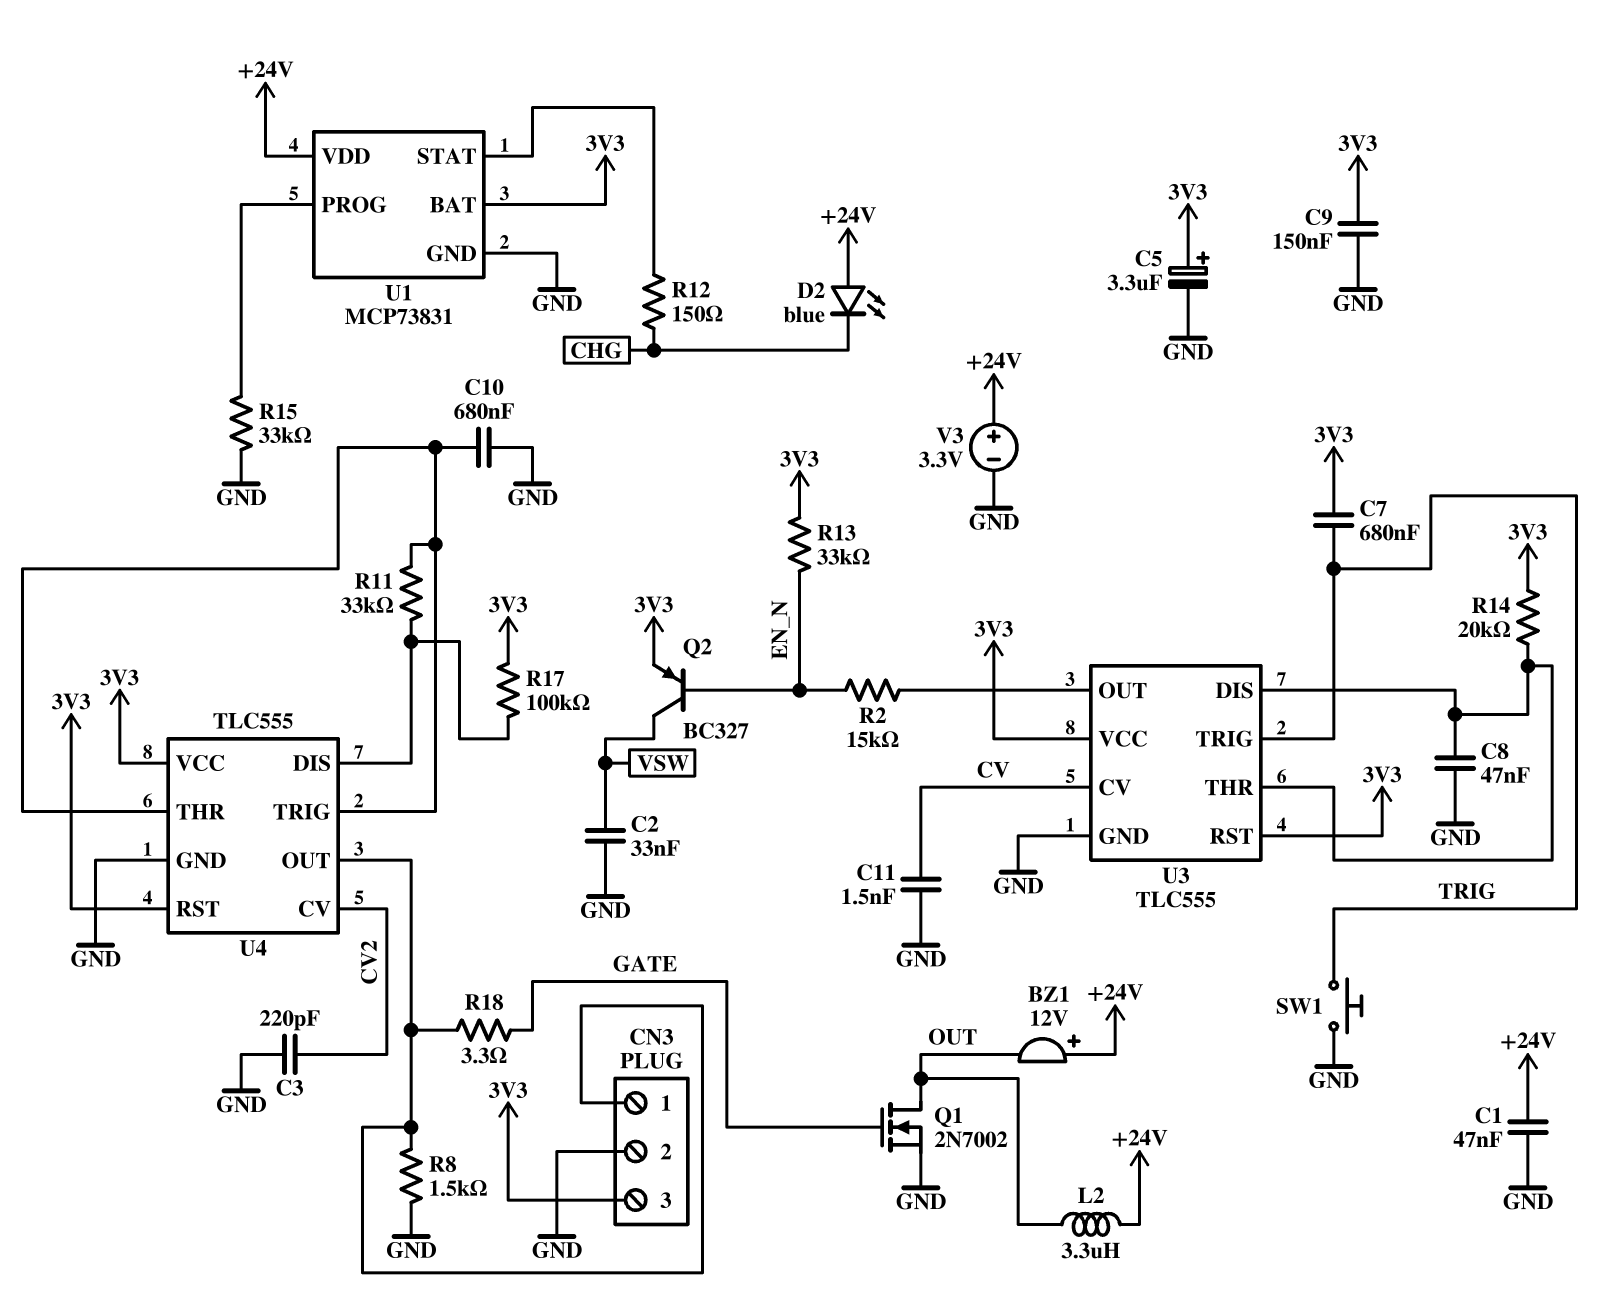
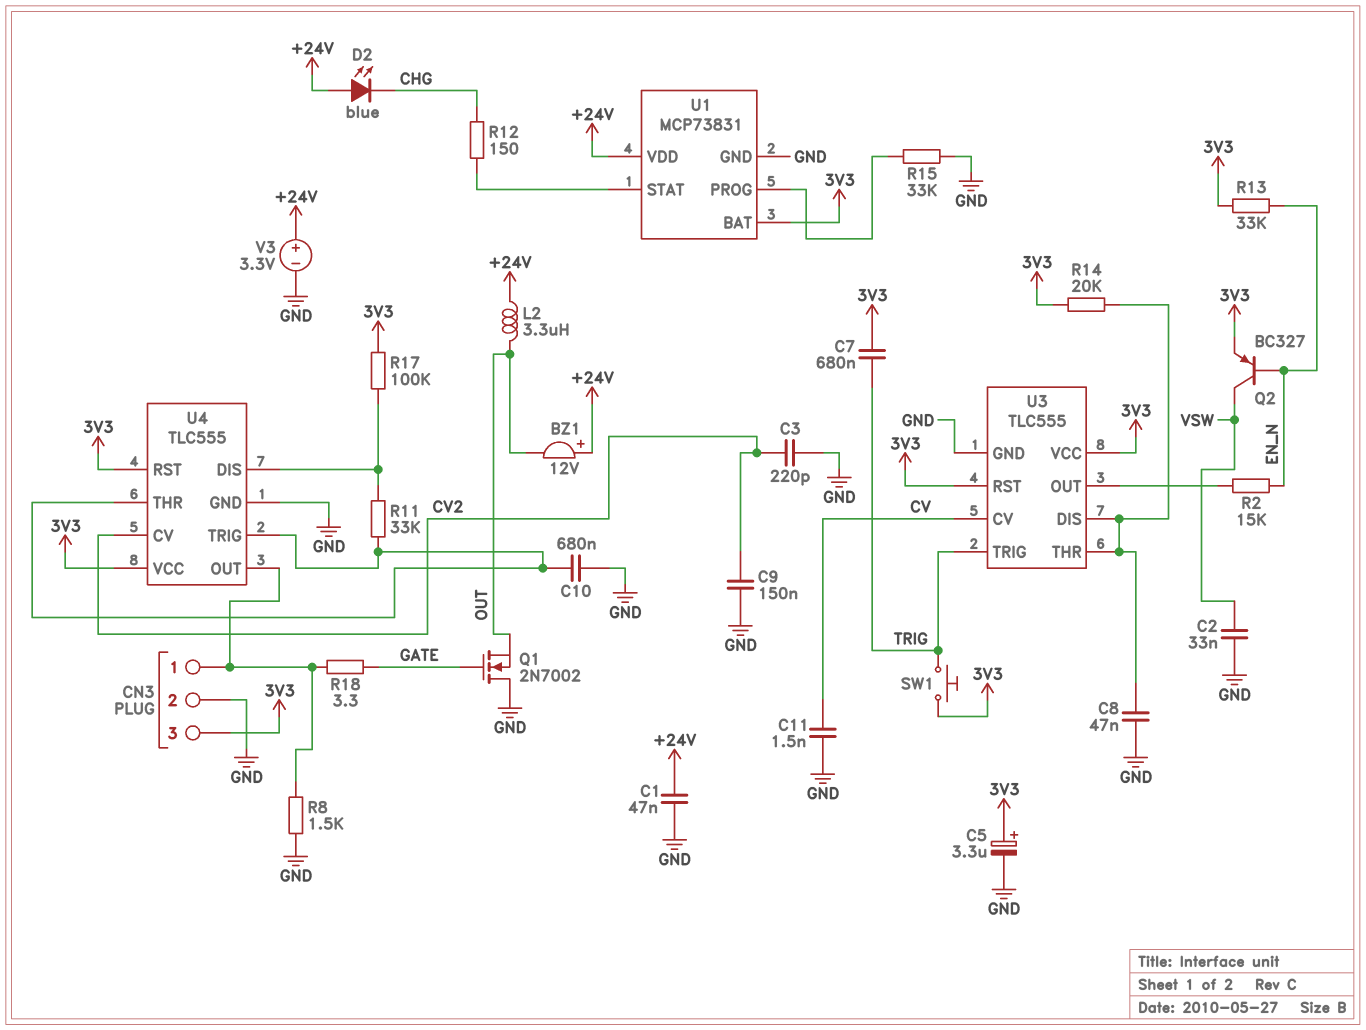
C9: 150nF (3V3, GND) -> 150nF (CV2, GND)
Q1: NMOS 2N7002 (G GATE, D OUT, S GND) -> NMOS 2N7002 (G GATE, D GND, S OUT)
SW1: button (GND, TRIG) -> button (3V3, TRIG)

